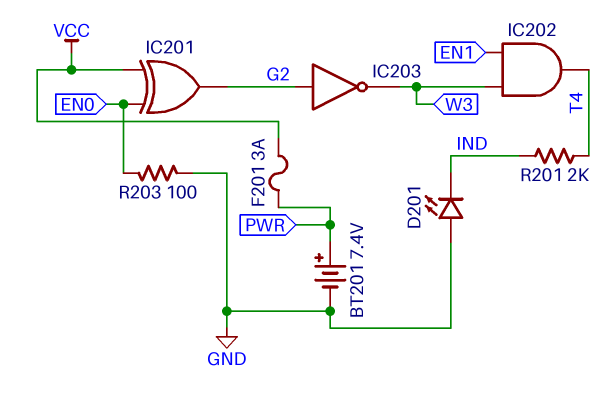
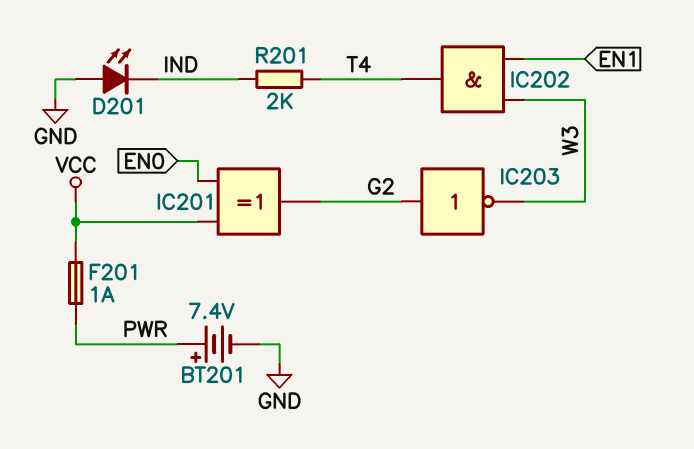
F201: 3A (PWR, VCC) -> 1A (PWR, VCC)
R203: 100 (EN0, GND) -> none

